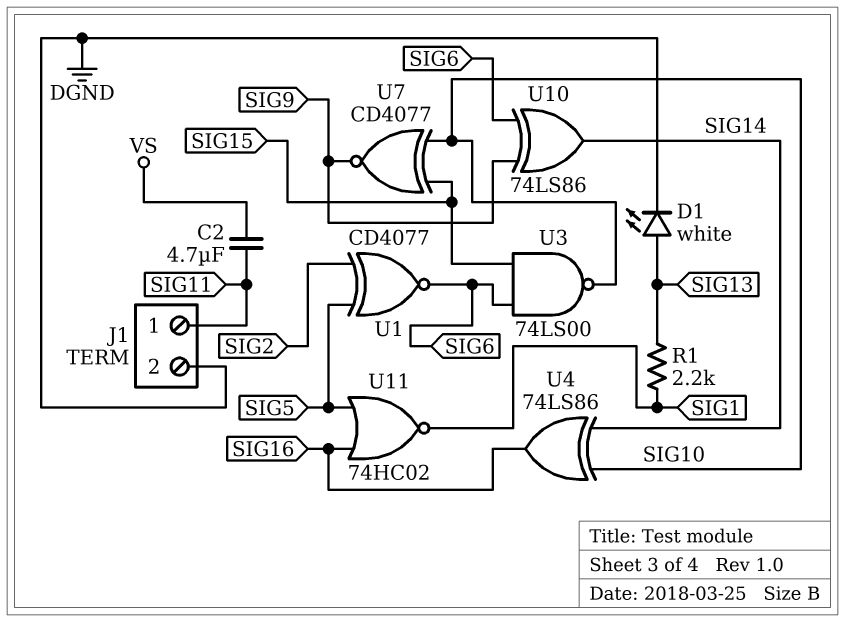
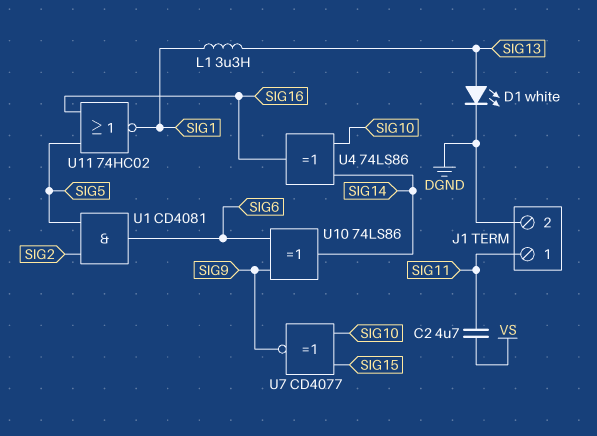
L1: none -> 3.3uH (SIG1, SIG13)
R1: 2.2k (SIG1, SIG13) -> none
U1: XNOR CD4077 (in SIG2, in SIG5, out SIG6) -> AND CD4081 (in SIG2, in SIG5, out SIG6)
U3: NAND 74LS00 (in SIG6, in SIG15, out SIG10) -> none

